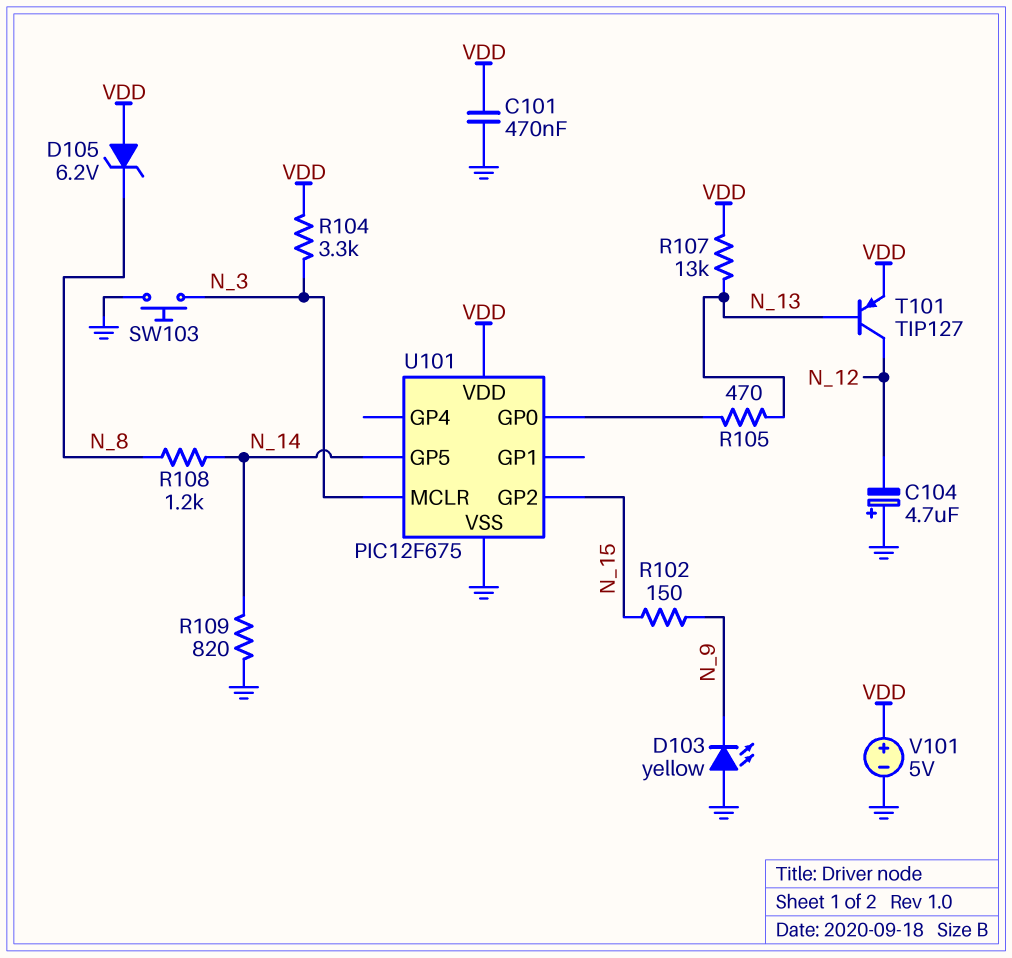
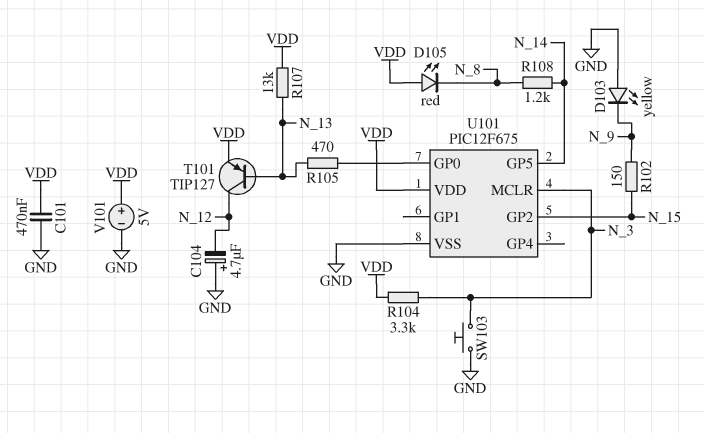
D105: zener 6.2V (A VDD, K N_8) -> LED red (A VDD, K N_8)
R109: 820 (GND, N_14) -> none

